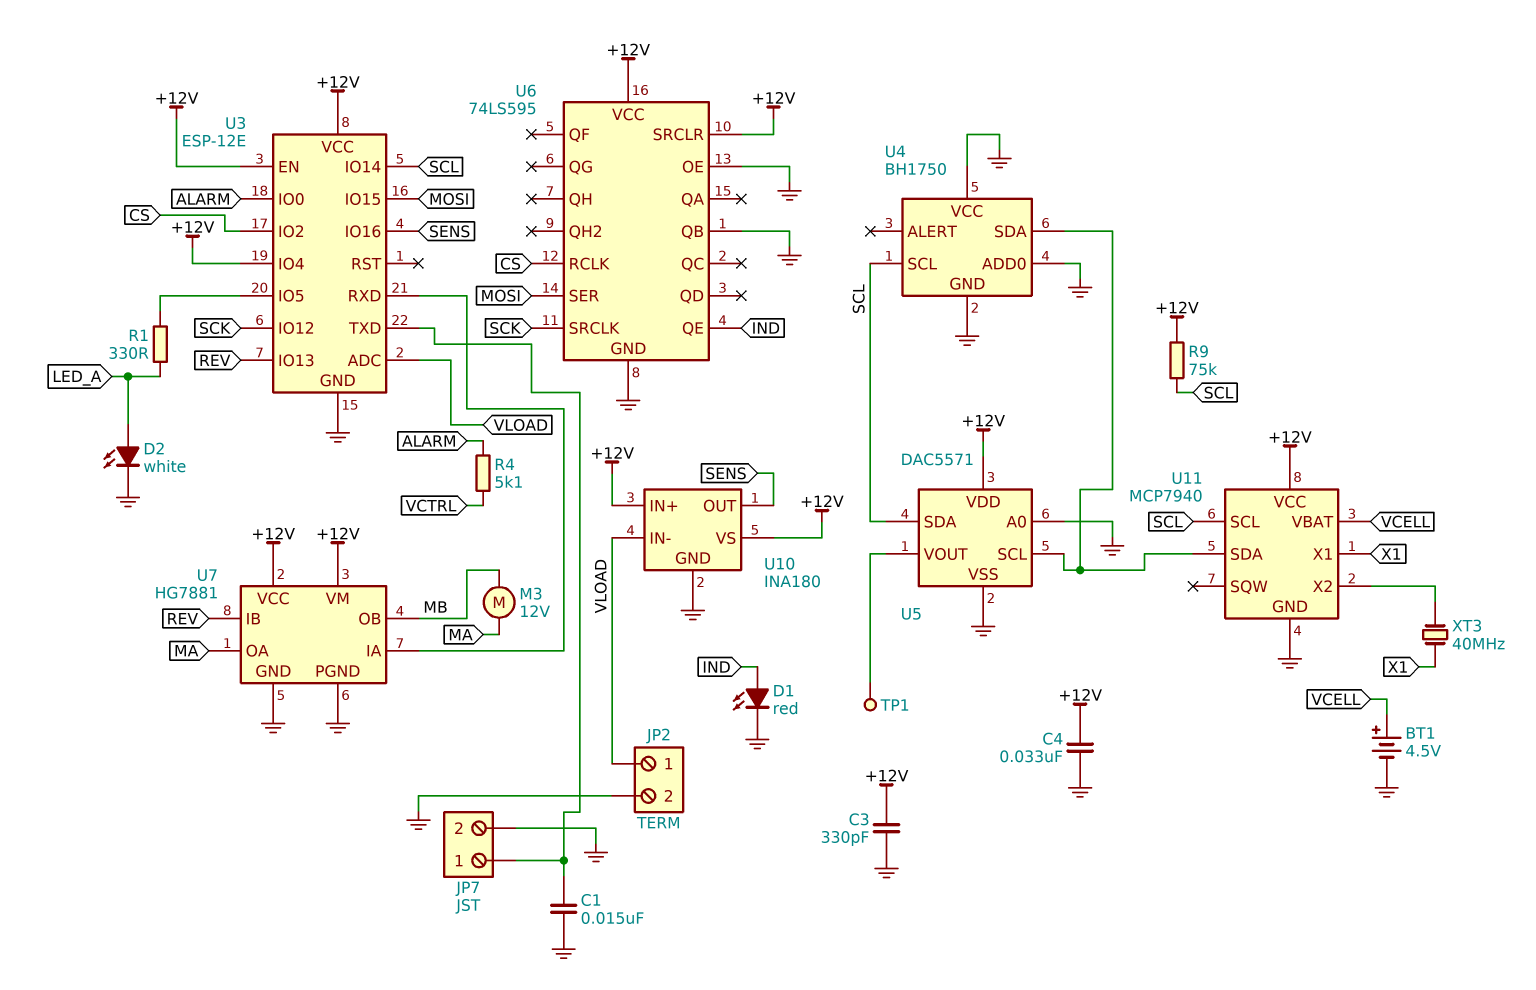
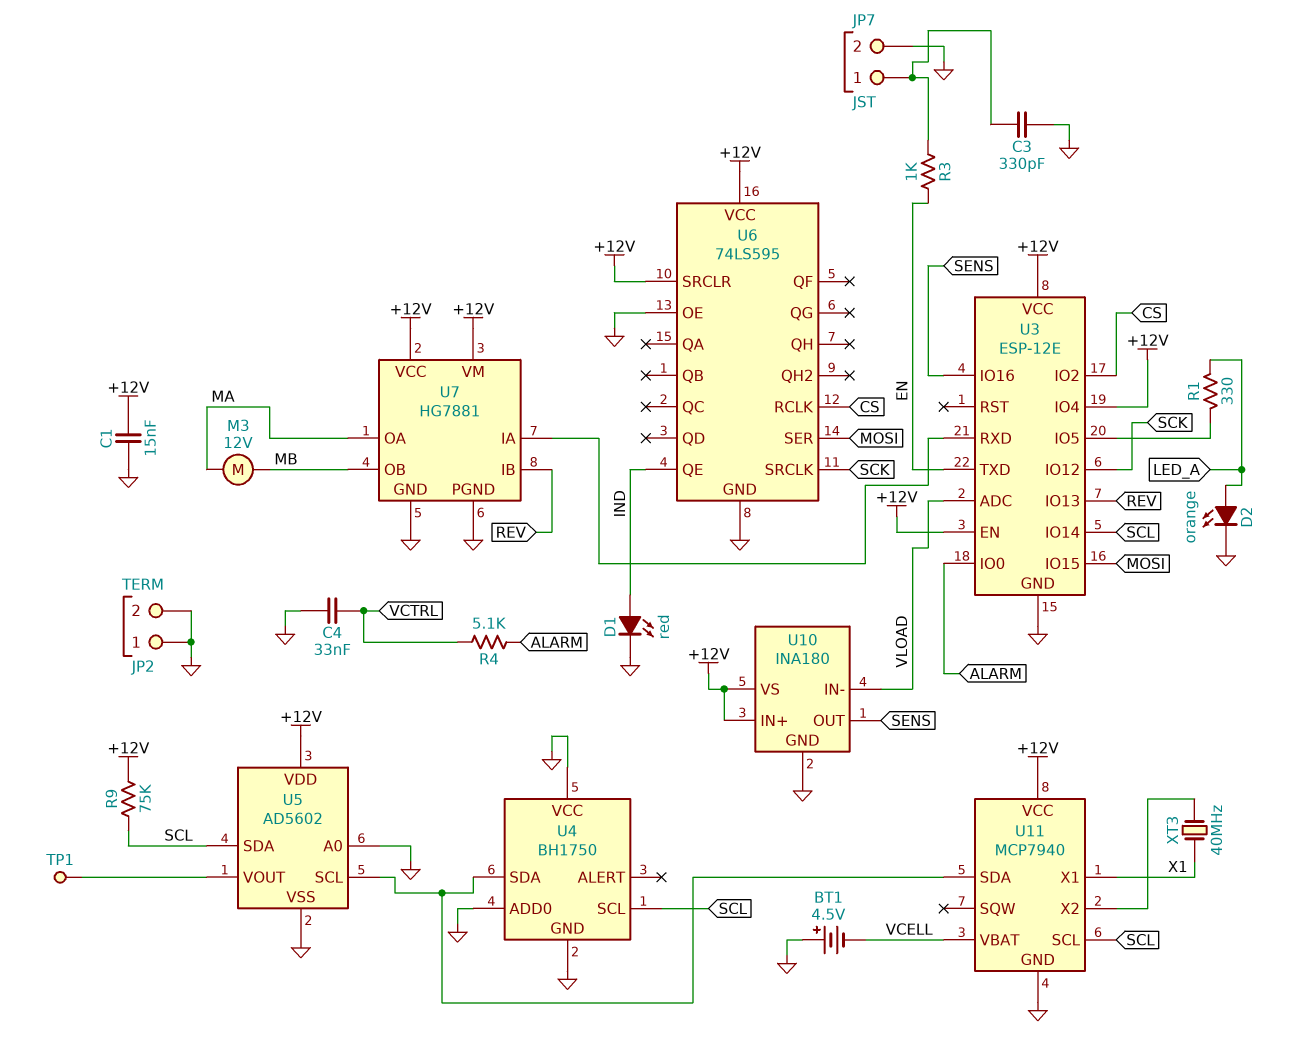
BT1: 4.5V (plus VCELL, minus GND) -> 4.5V (plus GND, minus VCELL)
C1: 15nF (GND, JP7/1) -> 15nF (+12V, GND)
C3: 330pF (+12V, GND) -> 330pF (GND, JP7/1)
C4: 33nF (+12V, GND) -> 33nF (GND, VCTRL)
D2: LED white (A LED_A, K GND) -> LED orange (A LED_A, K GND)
JP2 pin 1: VLOAD -> GND
R3: none -> 1k (EN, JP7/1)
U3 pin TXD: JP7/1 -> EN
U5: DAC5571 -> AD5602
U6 pin QB: GND -> none

